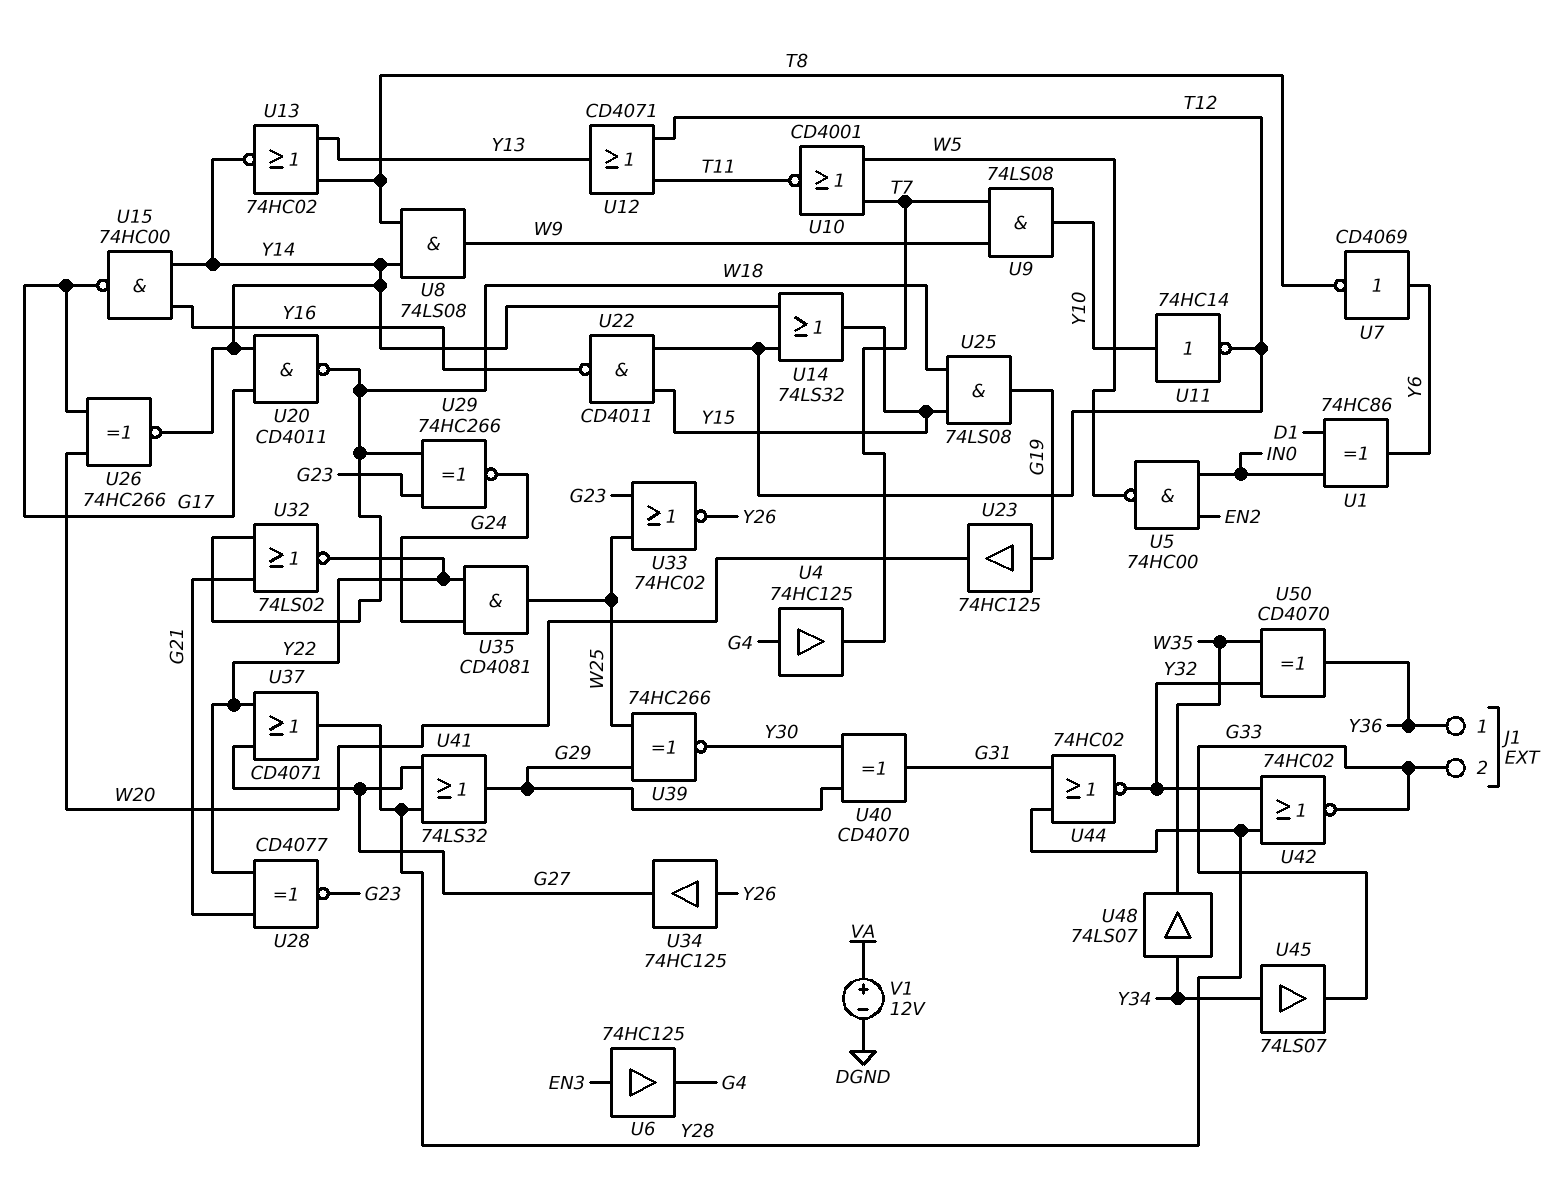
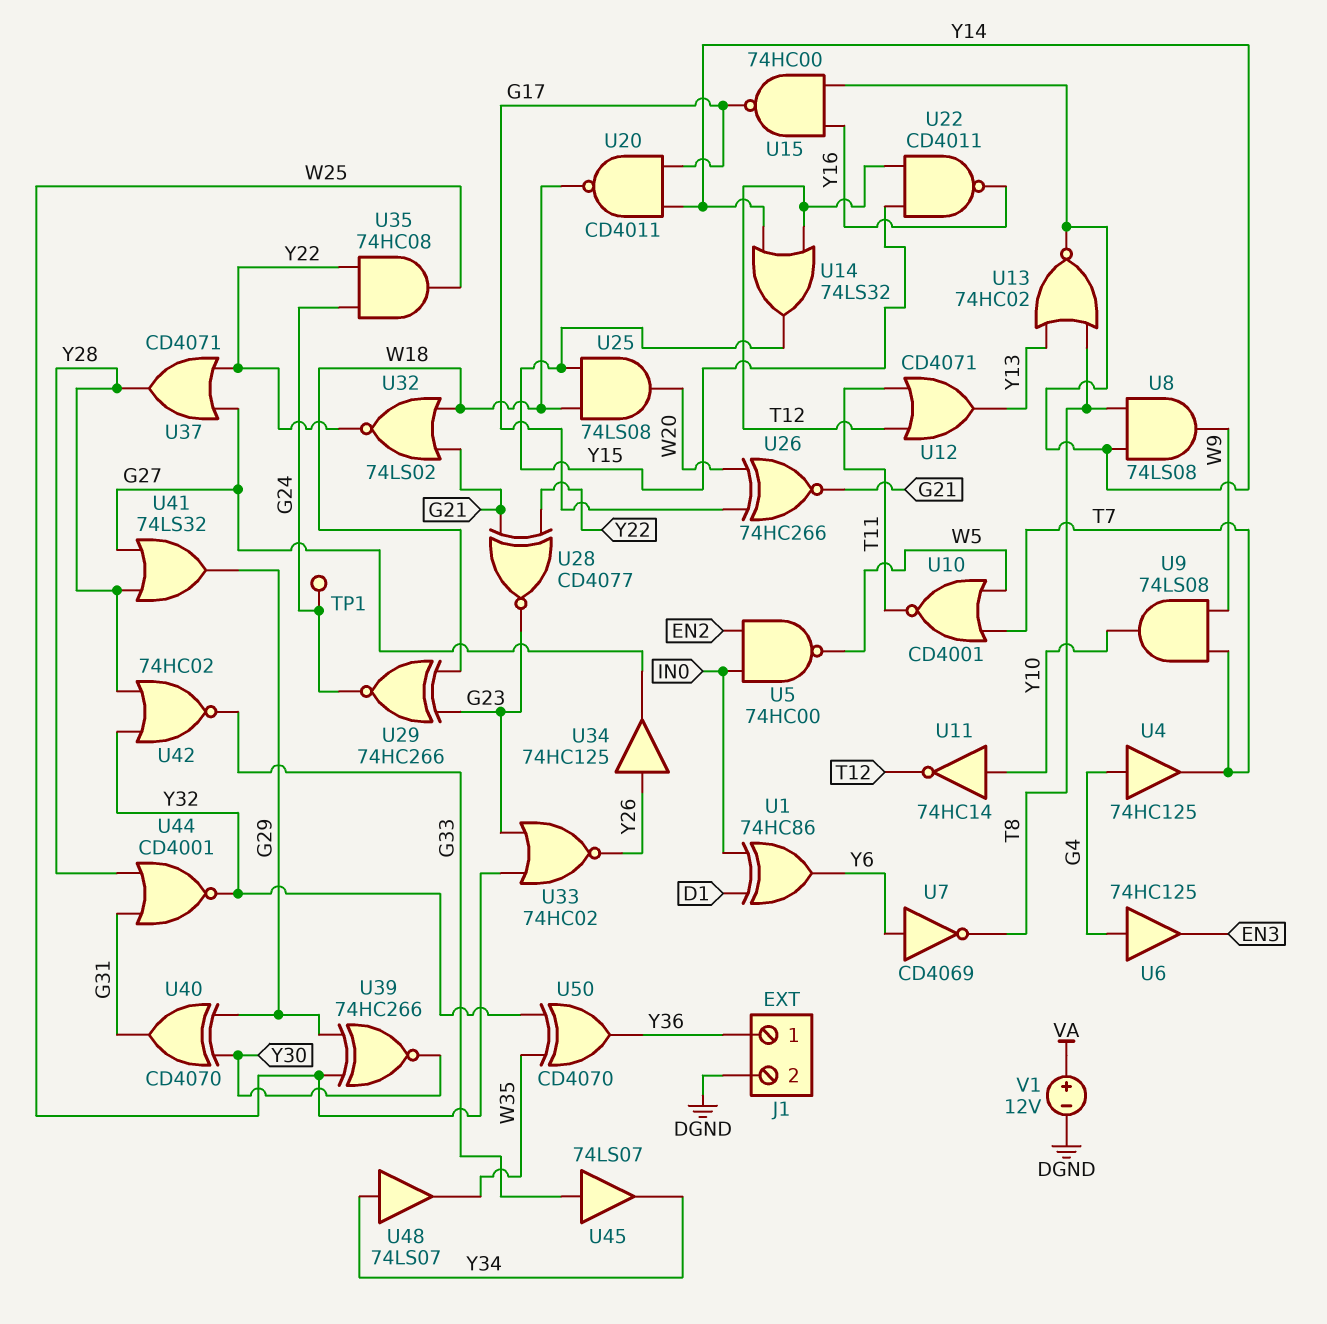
J1 pin 2: G33 -> DGND
TP1: none -> test point (G24)
U6: buffer 74HC125 (in EN3, out G4) -> buffer 74HC125 (in G4, out EN3)
U23: buffer 74HC125 (in G19, out W20) -> none
U25: AND 74LS08 (in W18, in Y15, out G19) -> AND 74LS08 (in W18, in Y15, out W20)
U26: XNOR 74HC266 (in G17, in W20, out Y14) -> XNOR 74HC266 (in G17, in W20, out G21)
U35: AND CD4081 (in G24, in Y22, out W25) -> AND 74HC08 (in G24, in Y22, out W25)
U44: NOR 74HC02 (in G31, in Y28, out Y32) -> NOR CD4001 (in G31, in Y28, out Y32)
U45: buffer 74LS07 (in Y34, out G33) -> buffer 74LS07 (in G33, out Y34)

